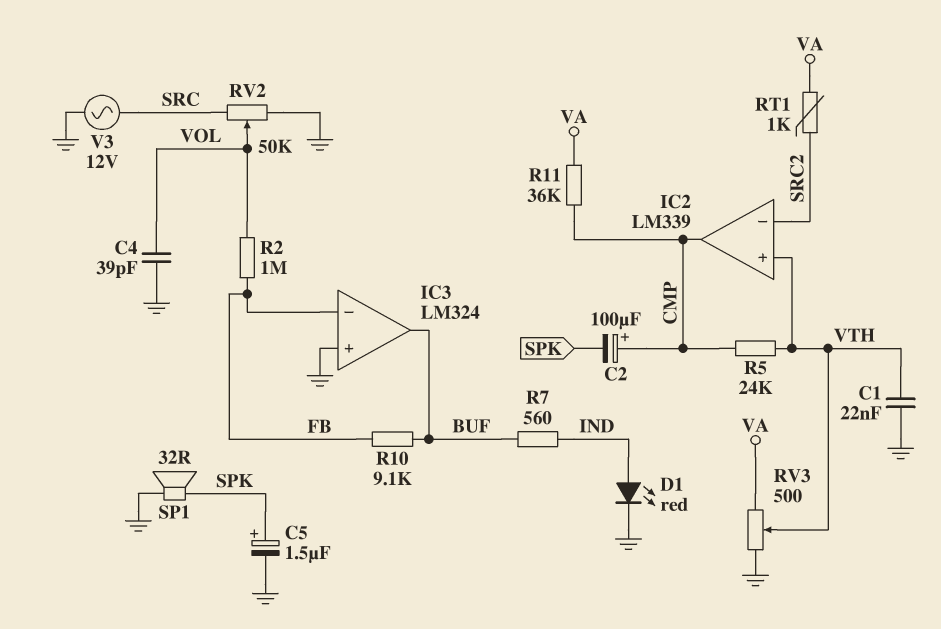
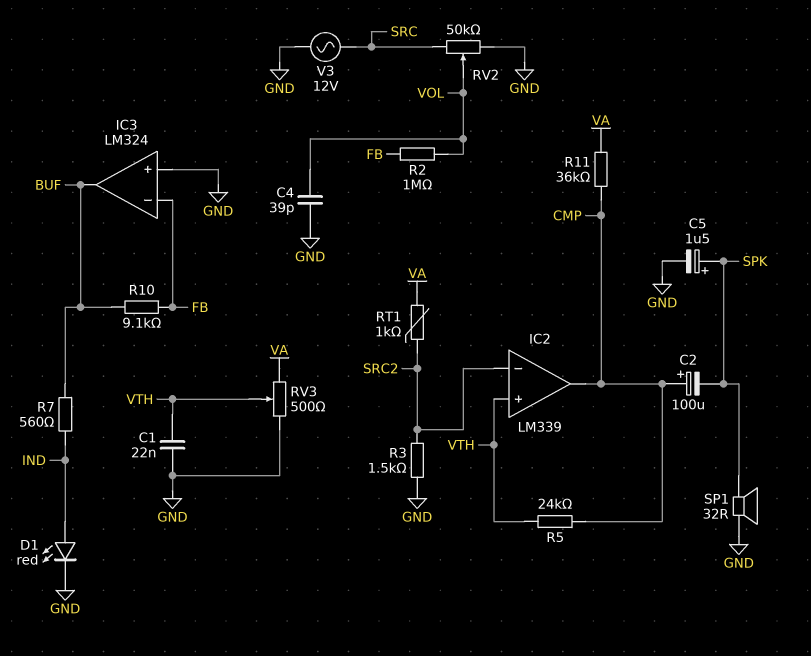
R3: none -> 1.5k (GND, SRC2)

